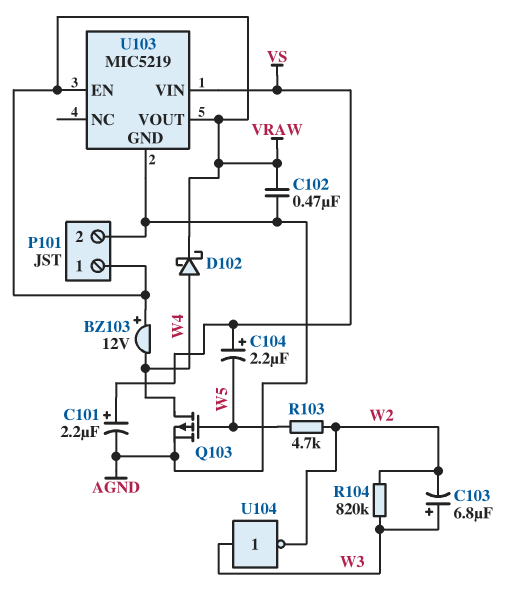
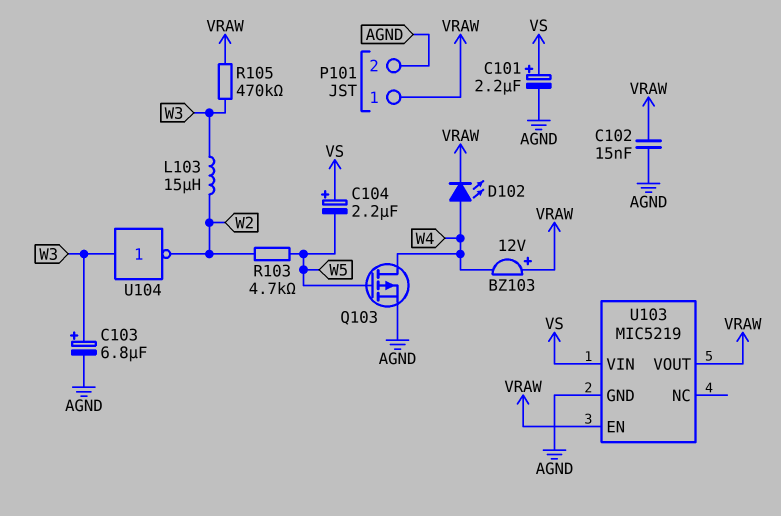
C102: 470nF (AGND, VRAW) -> 15nF (AGND, VRAW)
C103: 6.8uF (plus W3, minus W2) -> 6.8uF (plus W3, minus AGND)
D102: schottky (A W4, K VRAW) -> LED (A W4, K VRAW)
L103: none -> 15uH (W2, W3)
R104: 820k (W2, W3) -> none
R105: none -> 470k (VRAW, W3)

